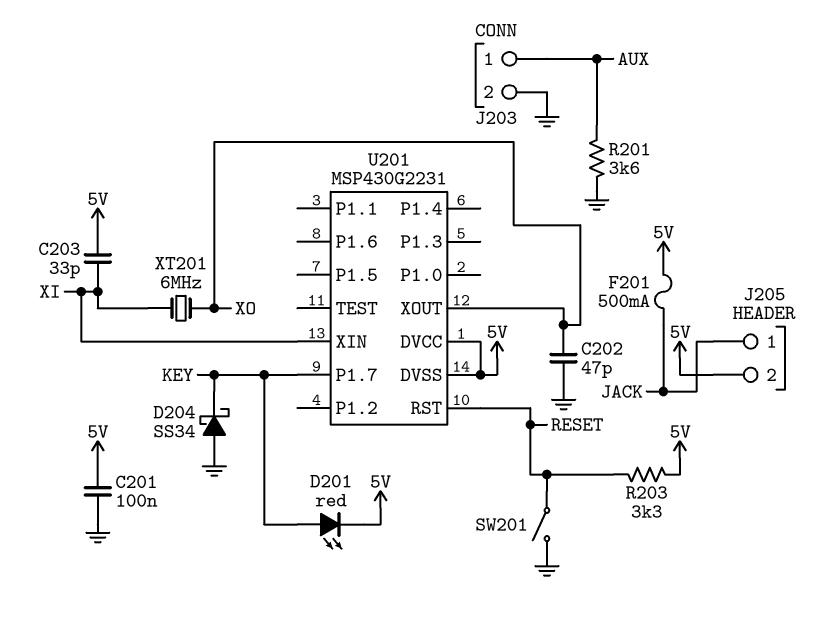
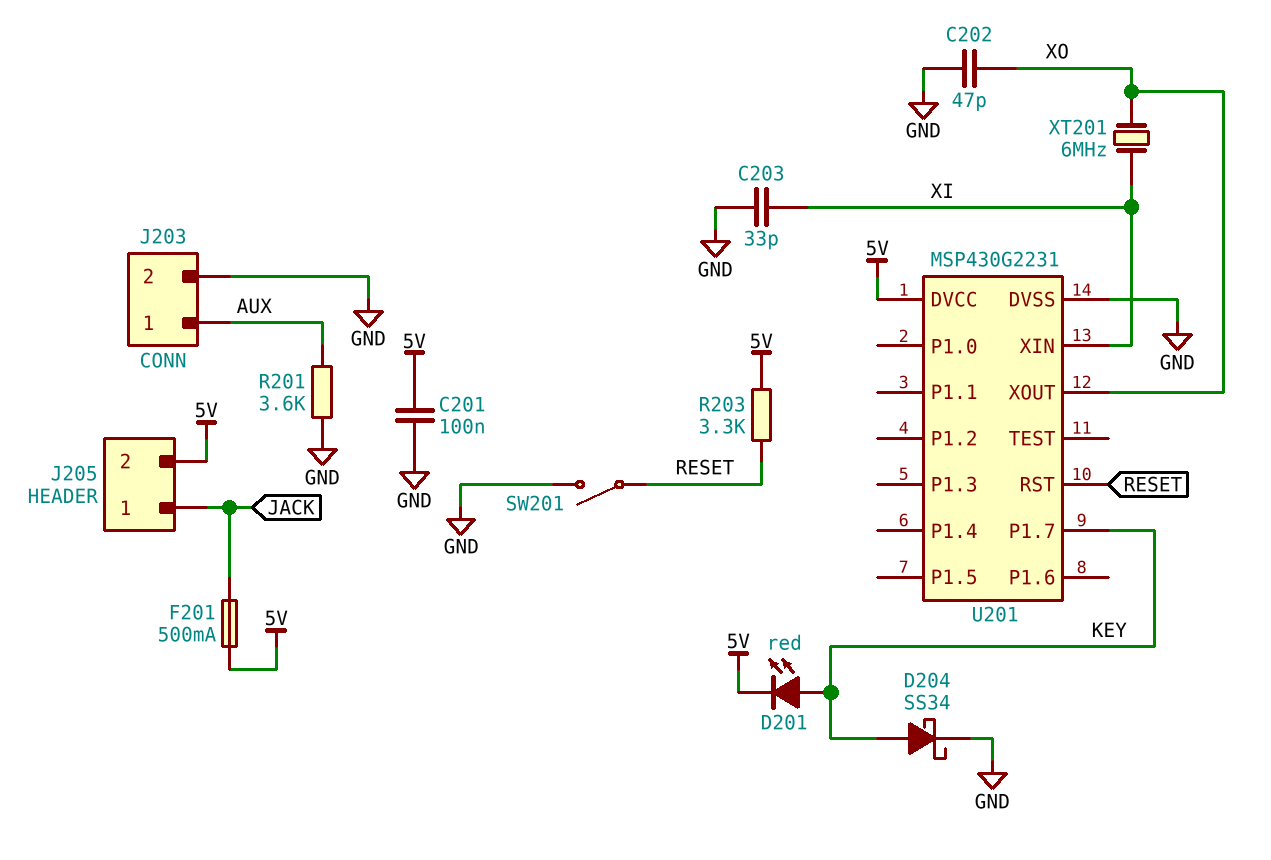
C203: 33pF (5V, XI) -> 33pF (GND, XI)
D204: schottky SS34 (A GND, K KEY) -> schottky SS34 (A KEY, K GND)
U201 pin DVSS: 5V -> GND

